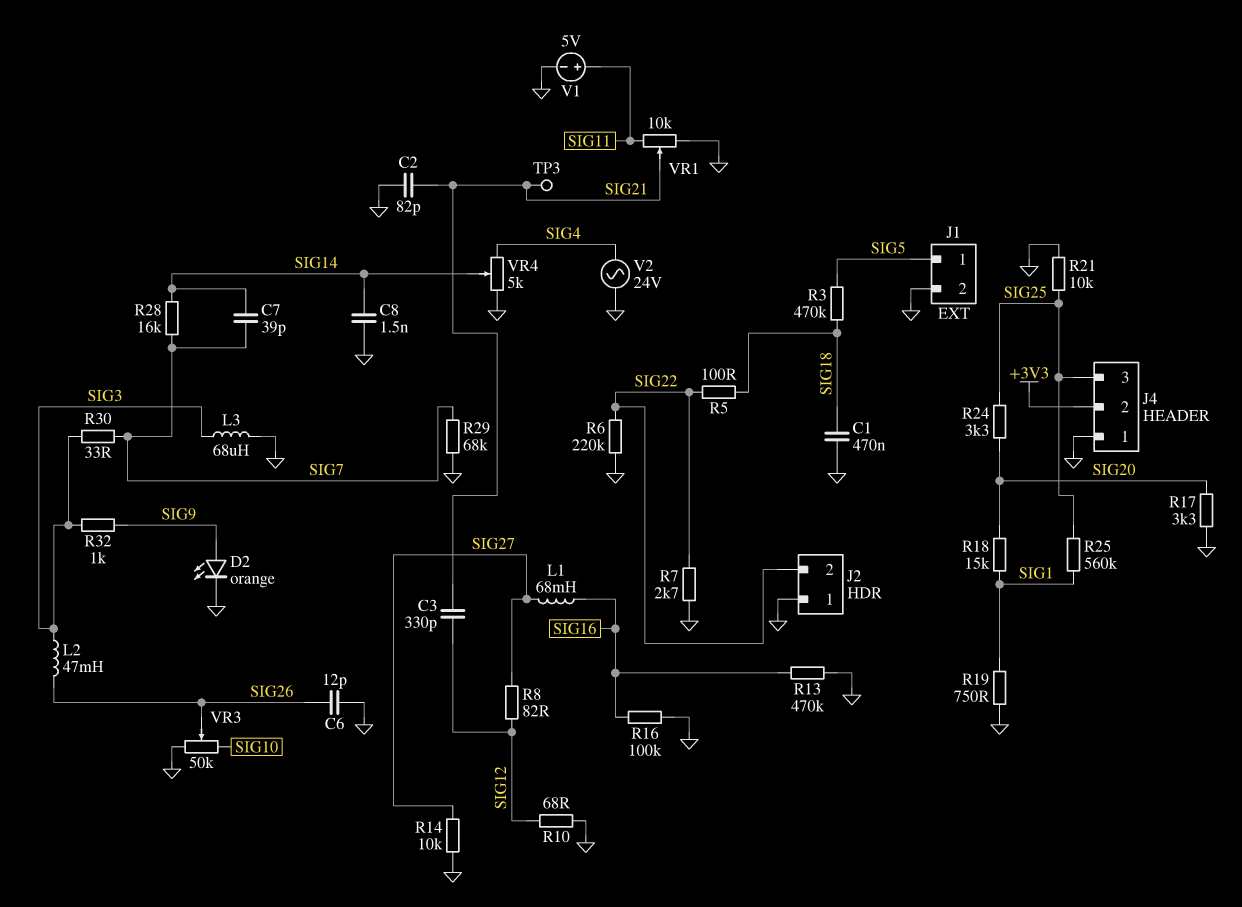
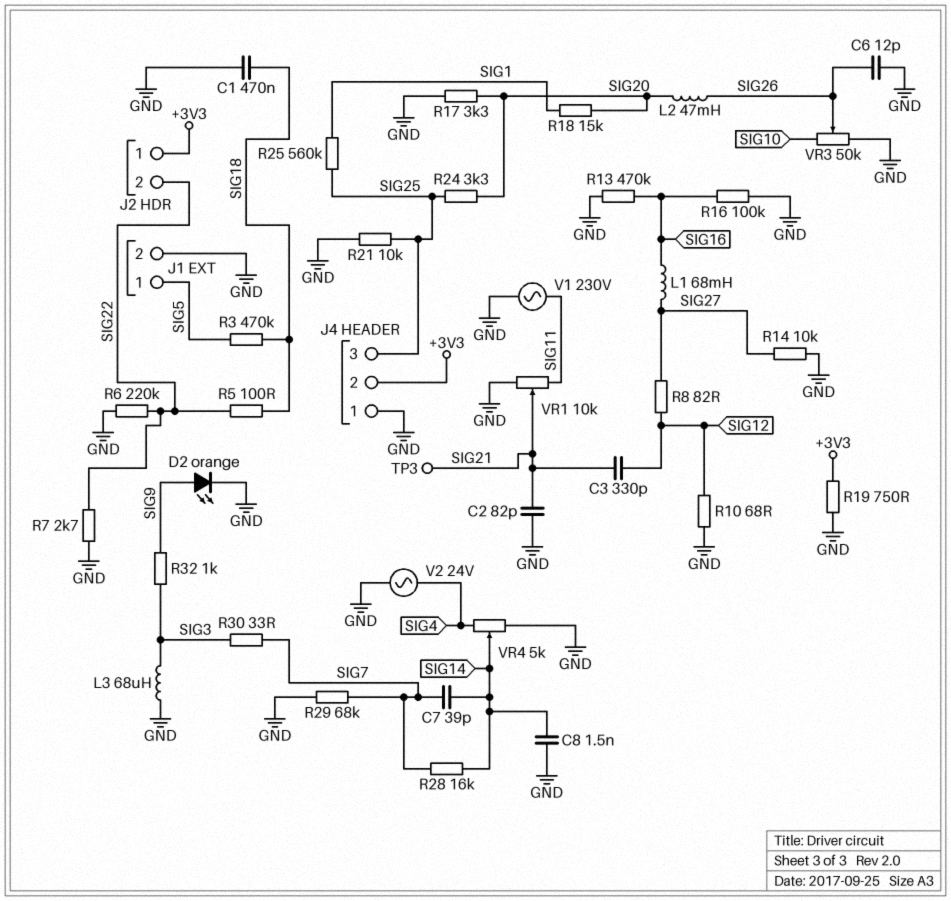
J2 pin 1: GND -> +3V3
L2: 47mH (SIG3, SIG26) -> 47mH (SIG20, SIG26)
R19: 750 (GND, SIG1) -> 750 (+3V3, GND)
V1: 5V (plus SIG11, minus GND) -> AC 230V (GND, SIG11)

